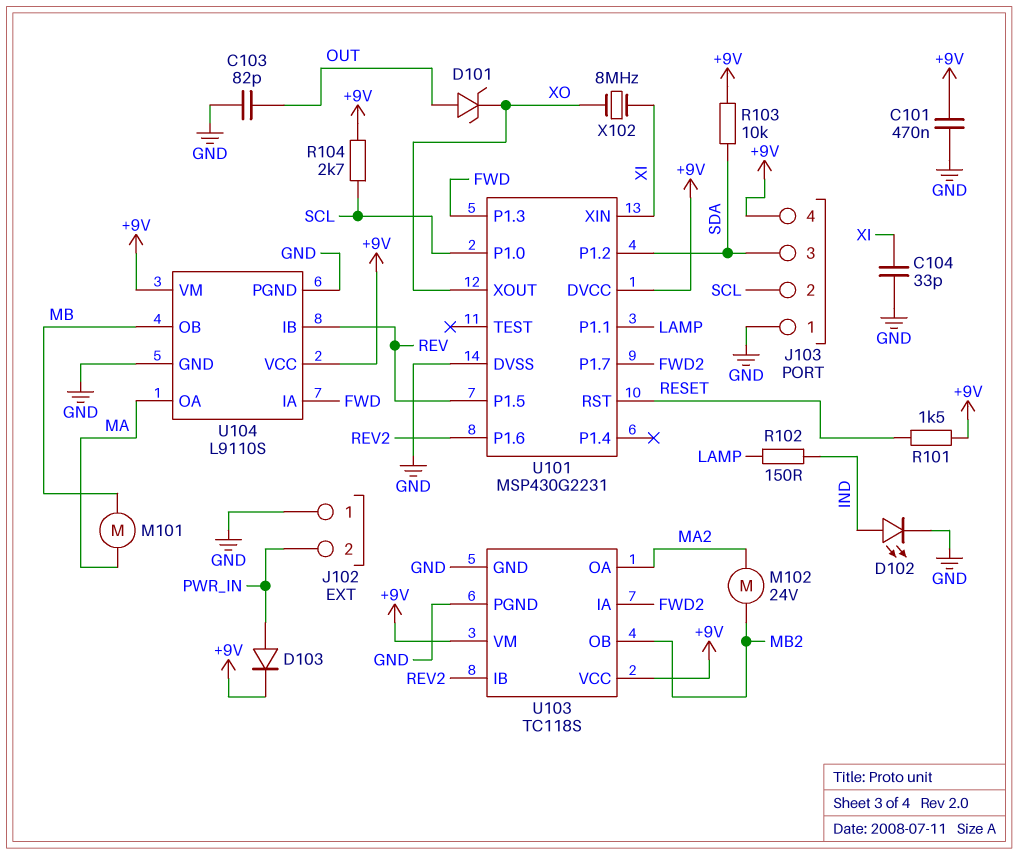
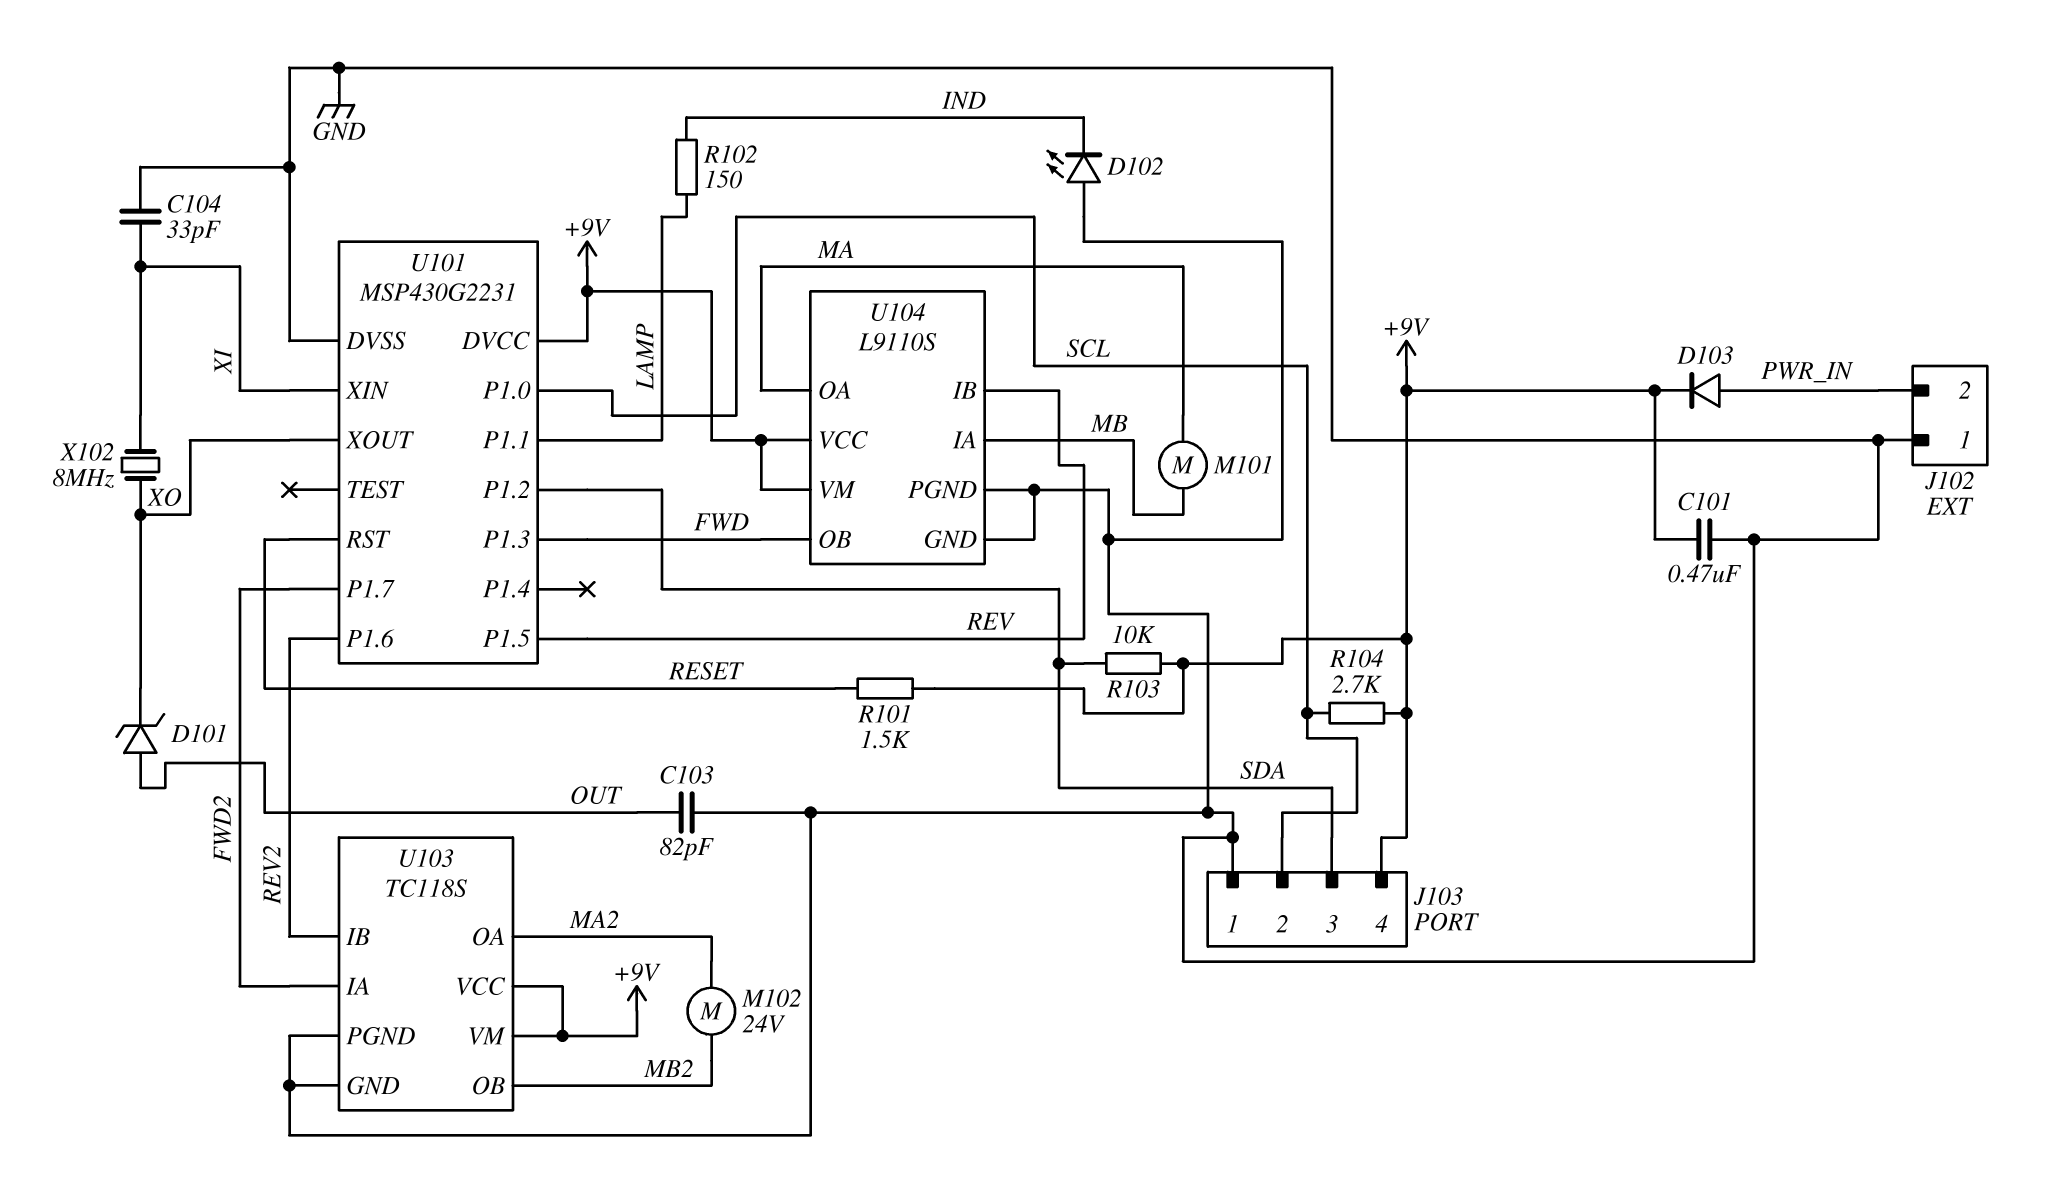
D102: LED (A IND, K GND) -> LED (A GND, K IND)
U104 pin IA: FWD -> MB
U104 pin OB: MB -> FWD

